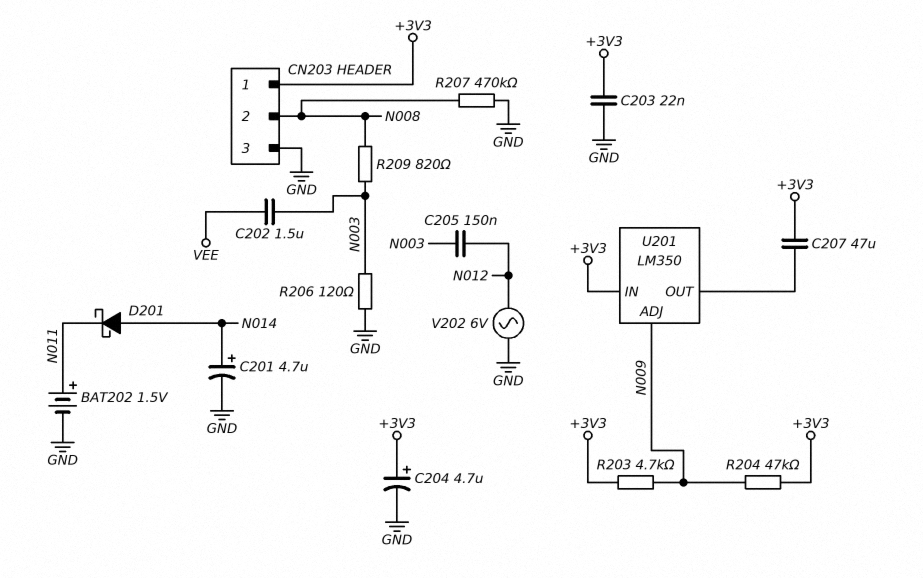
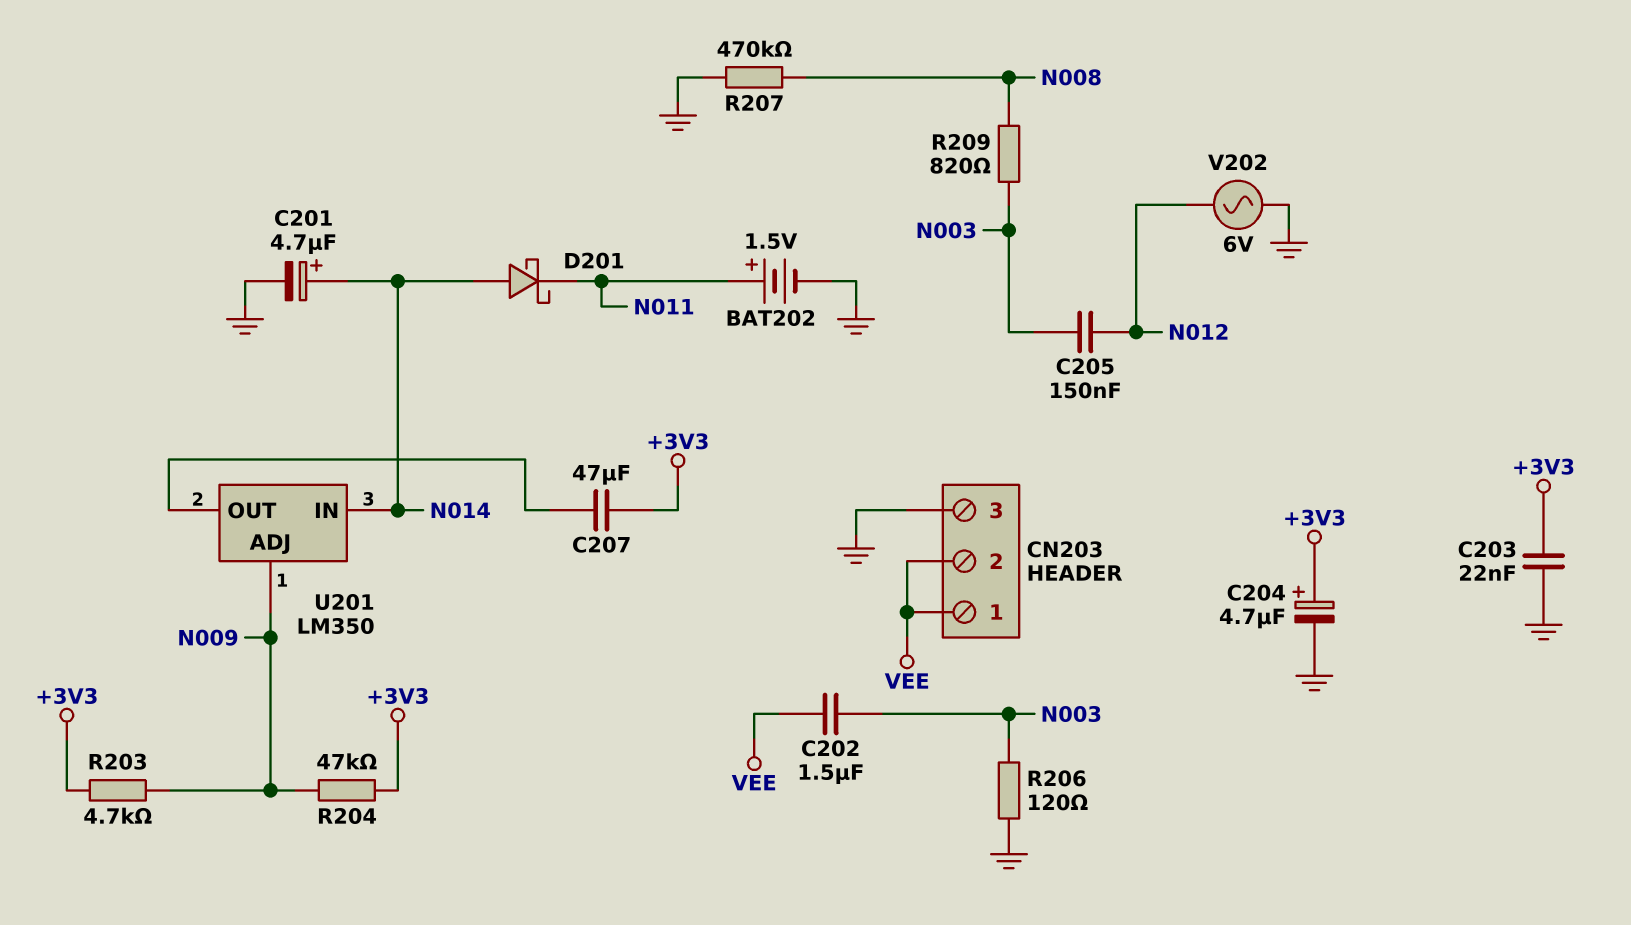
CN203 pin 1: +3V3 -> VEE
CN203 pin 2: N008 -> VEE
U201 pin IN: +3V3 -> N014

